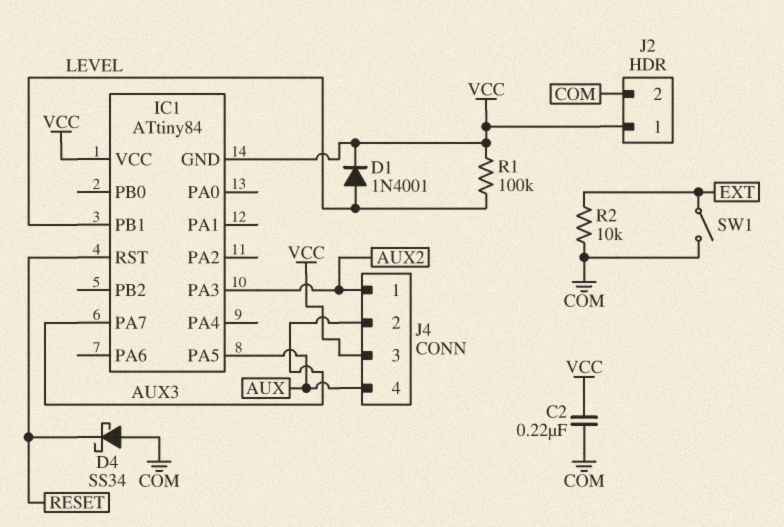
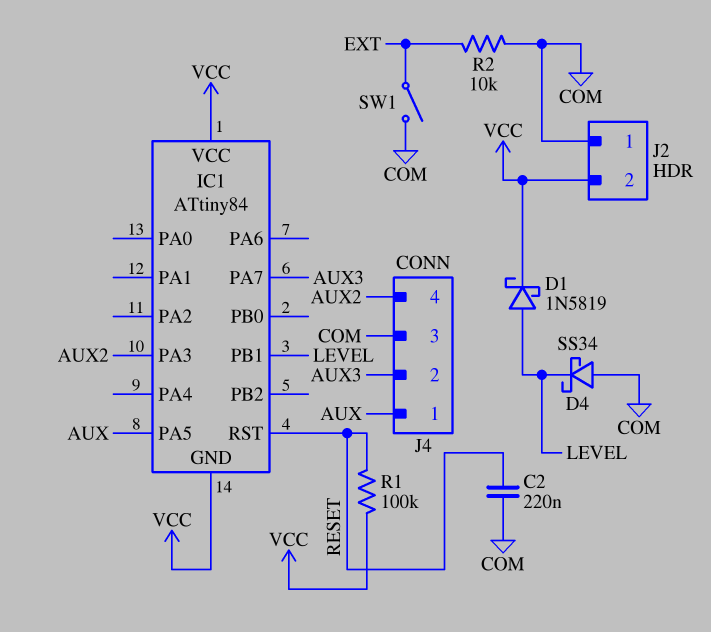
C2: 220nF (COM, VCC) -> 220nF (COM, RESET)
D1: diode 1N4001 (A LEVEL, K VCC) -> schottky 1N5819 (A LEVEL, K VCC)
D4: schottky SS34 (A COM, K RESET) -> schottky SS34 (A COM, K LEVEL)
J2 pin 1: VCC -> COM
J2 pin 2: COM -> VCC
J4 pin 1: AUX2 -> AUX
J4 pin 3: VCC -> COM
J4 pin 4: AUX -> AUX2
R1: 100k (LEVEL, VCC) -> 100k (RESET, VCC)

